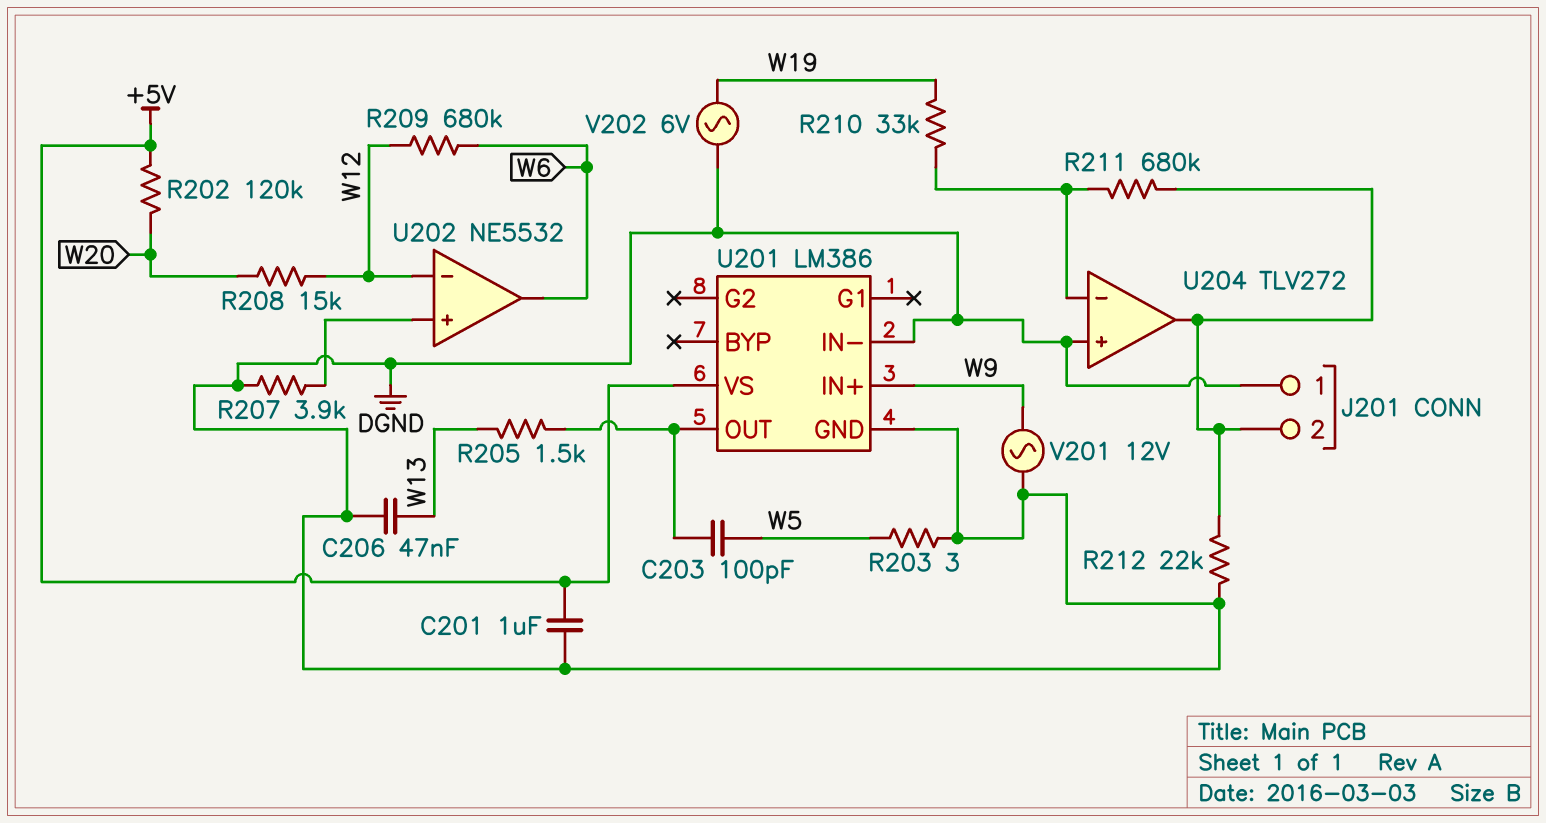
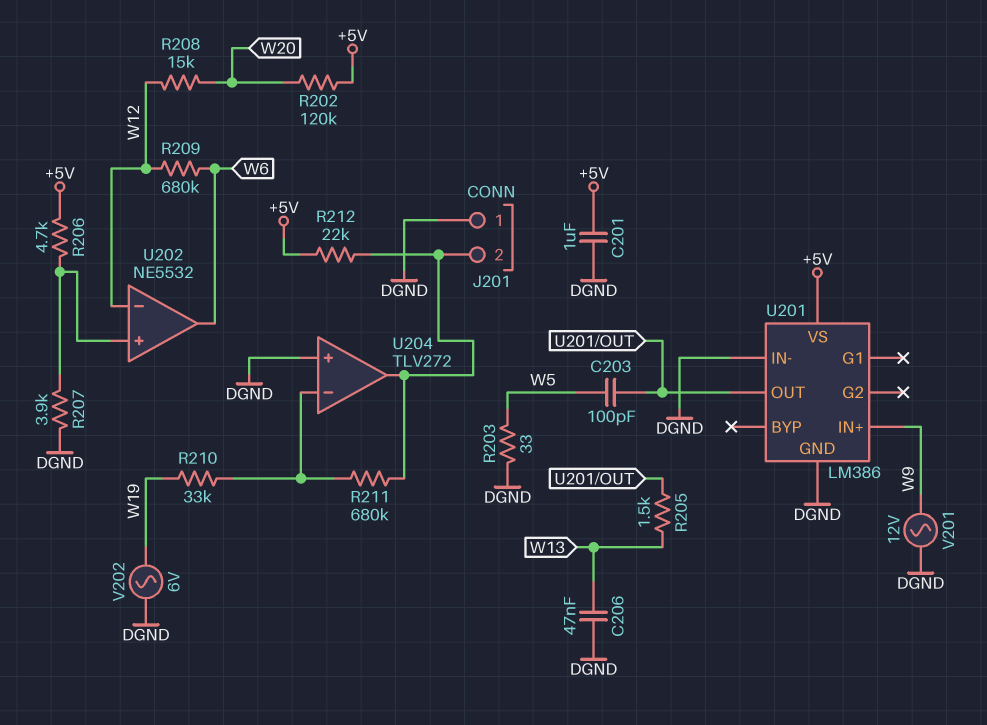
R203: 3 (DGND, W5) -> 33 (DGND, W5)
R206: none -> 4.7k (+5V, U202/in+)
R212: 22k (DGND, J201/2) -> 22k (+5V, J201/2)

